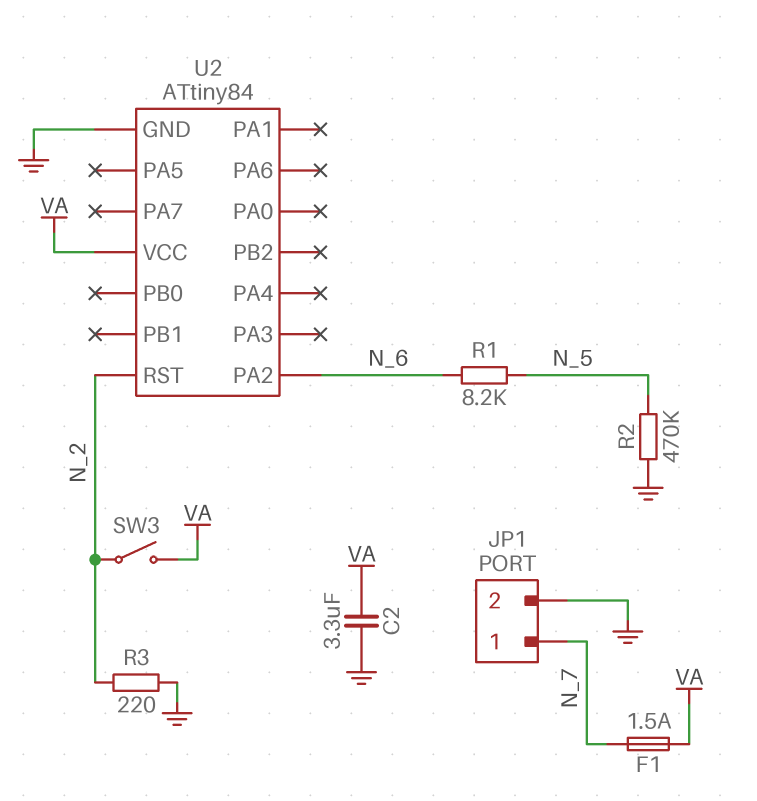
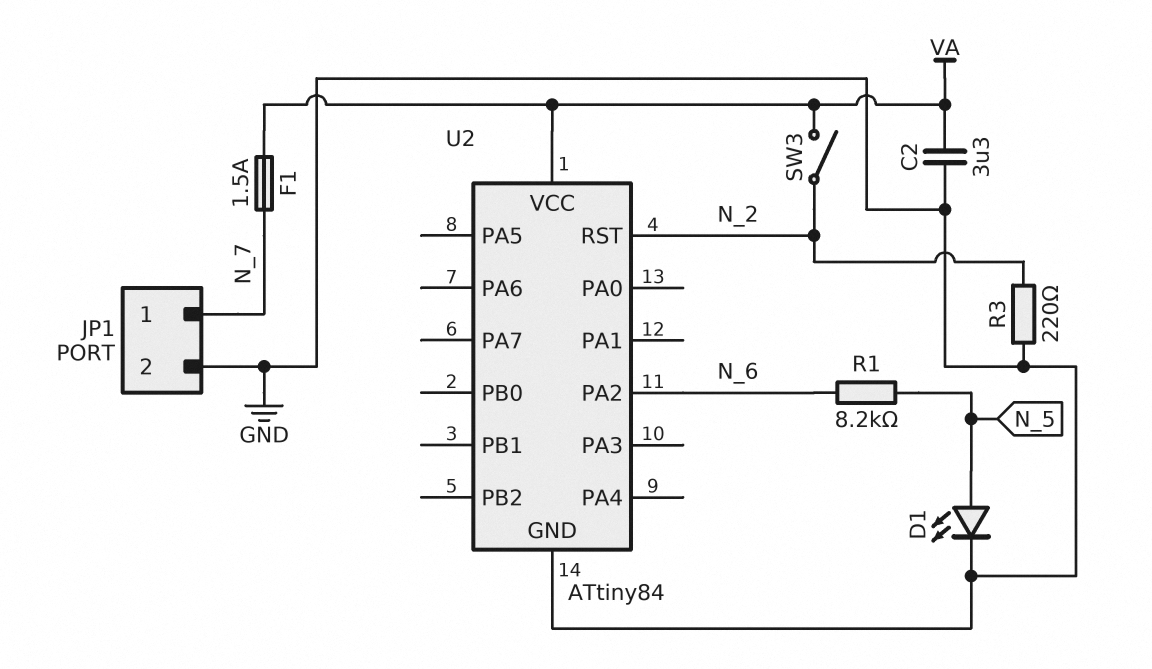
D1: none -> LED (A N_5, K GND)
R2: 470k (GND, N_5) -> none

